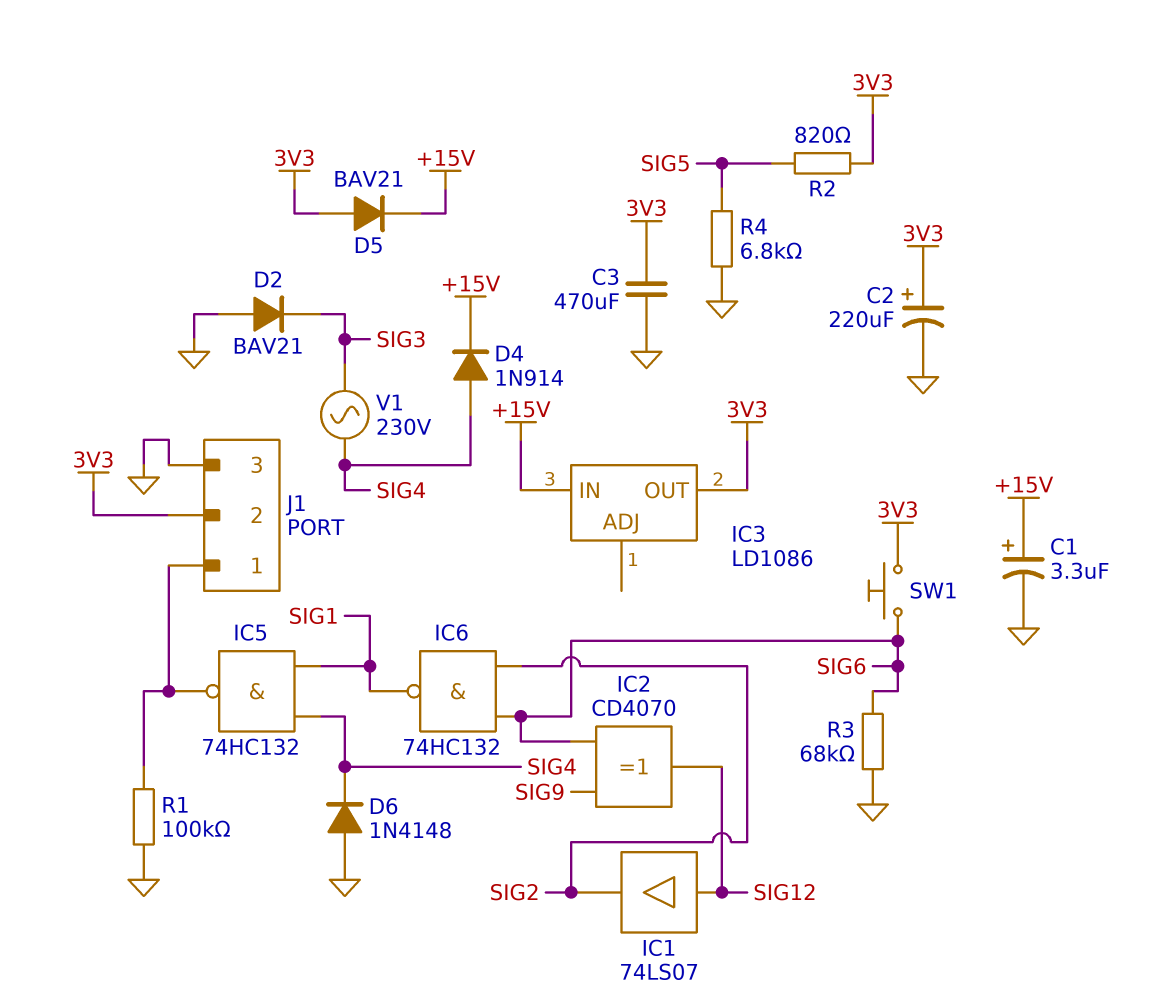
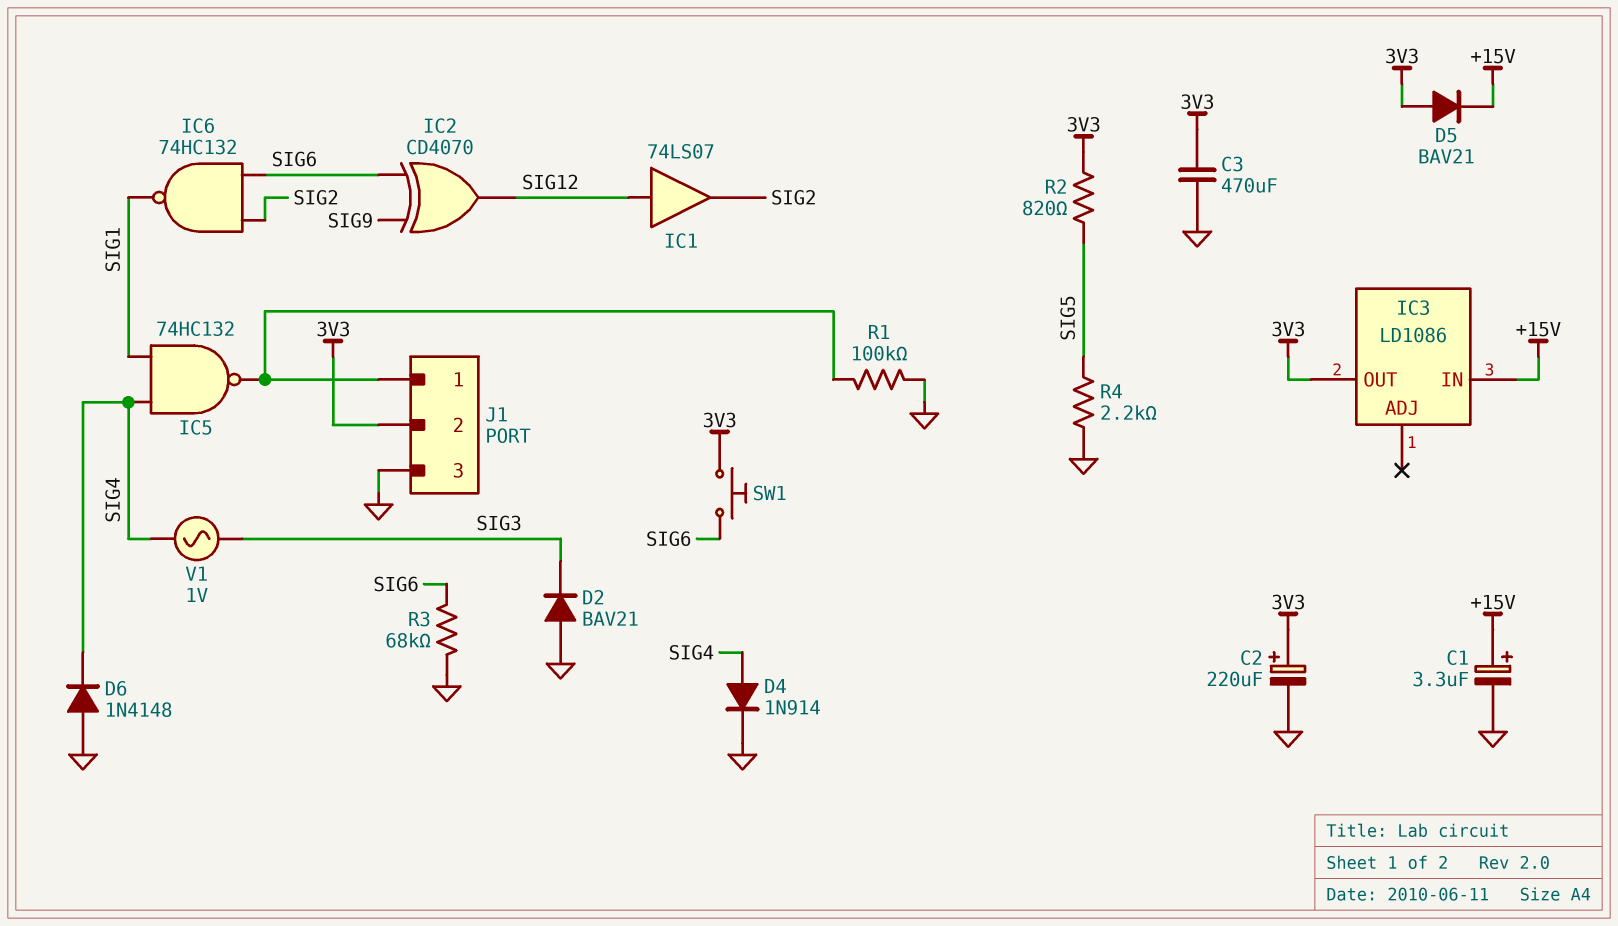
D4: diode 1N914 (A SIG4, K +15V) -> diode 1N914 (A SIG4, K GND)
R4: 6.8k (GND, SIG5) -> 2.2k (GND, SIG5)
V1: AC 230V (SIG3, SIG4) -> AC 1V (SIG3, SIG4)

